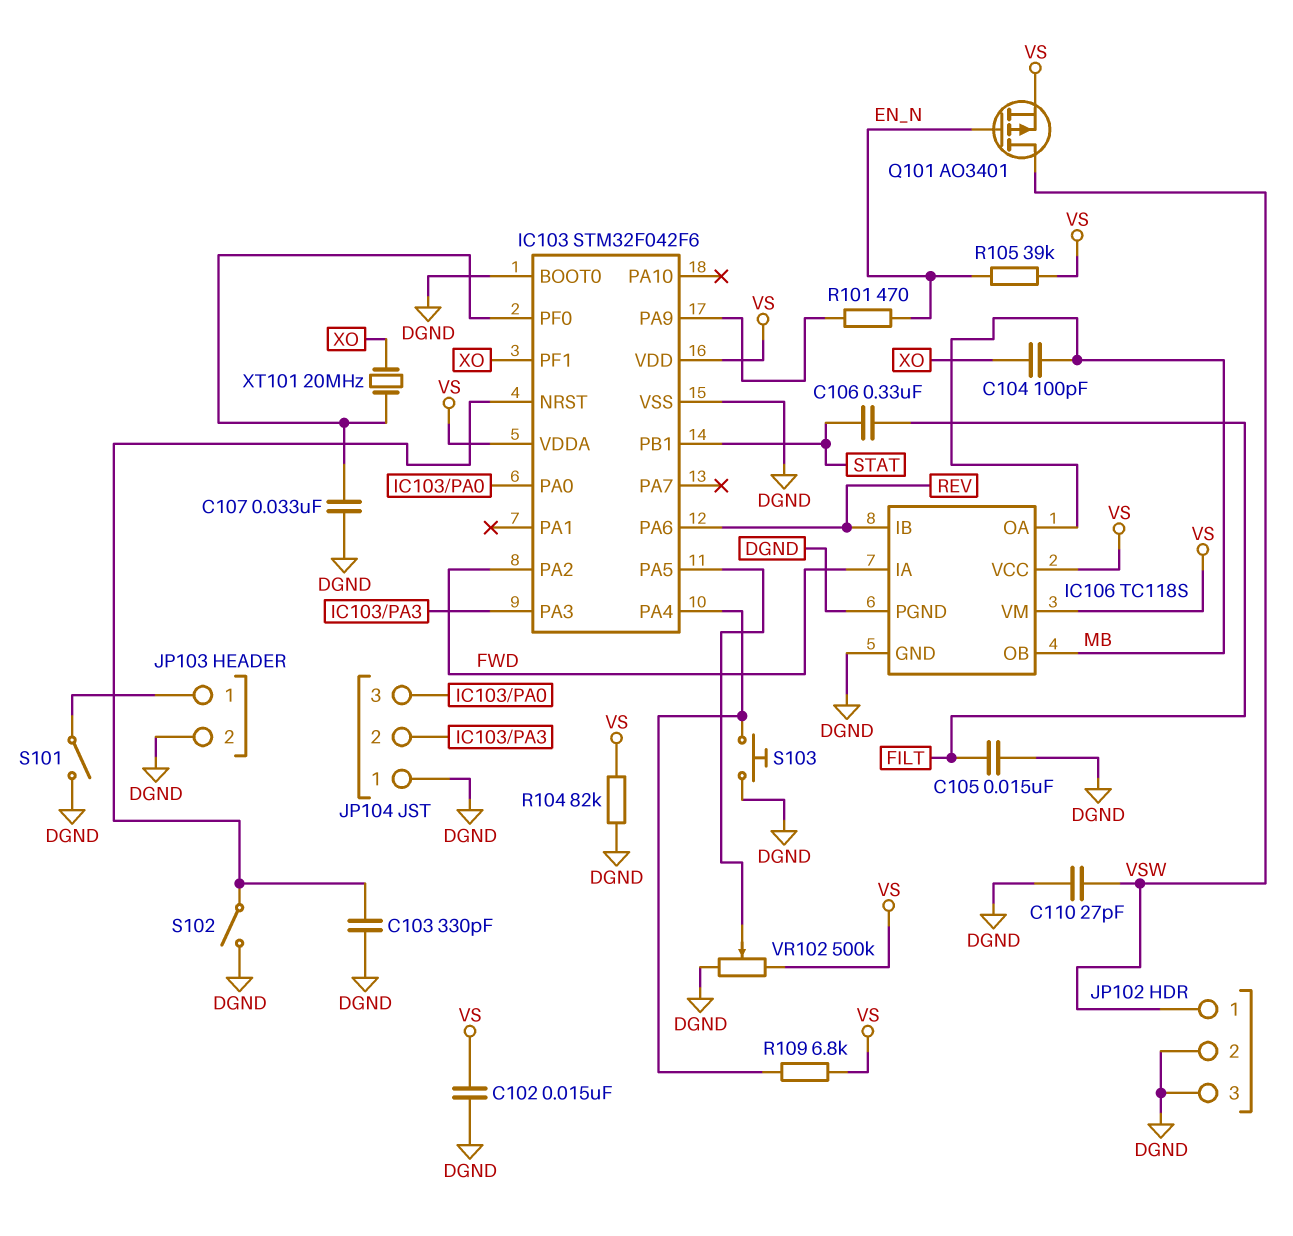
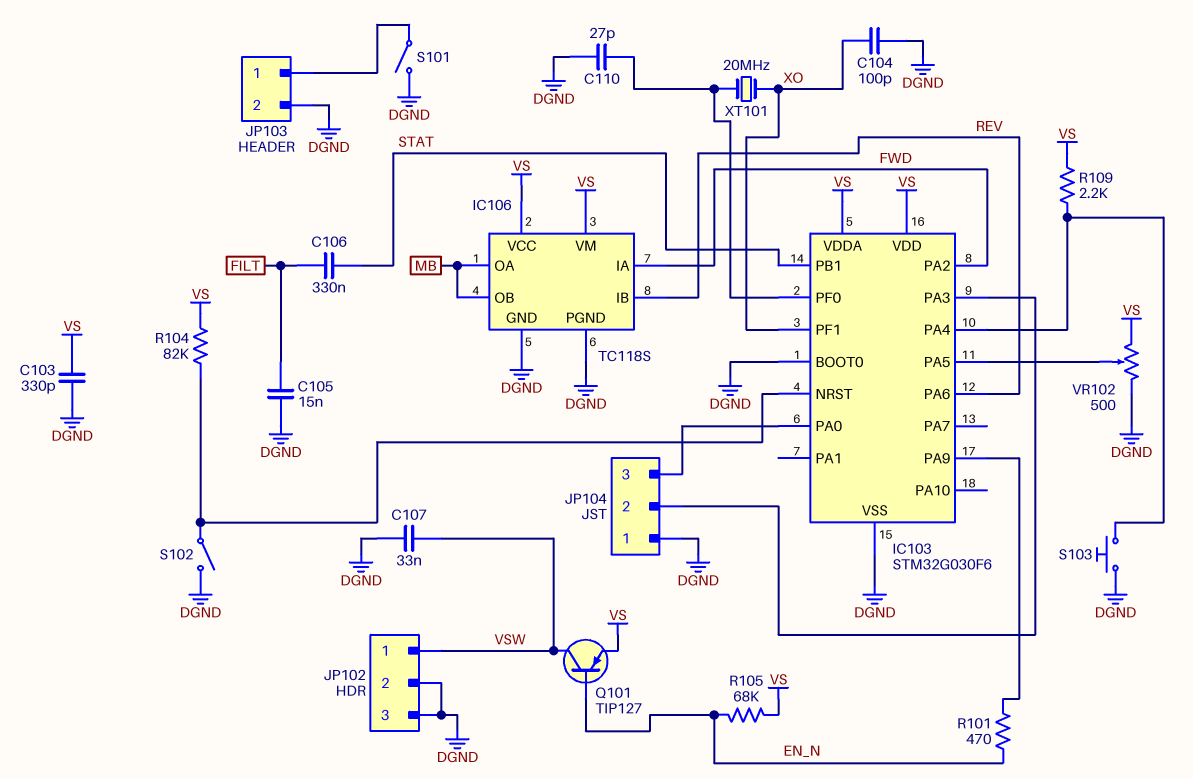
C102: 15nF (DGND, VS) -> none
C103: 330pF (DGND, IC103/NRST) -> 330pF (DGND, VS)
C104: 100pF (MB, XO) -> 100pF (DGND, XO)
C107: 33nF (DGND, IC103/PF0) -> 33nF (DGND, VSW)
C110: 27pF (DGND, VSW) -> 27pF (DGND, IC103/PF0)
IC103: STM32F042F6 -> STM32G030F6
Q101: PMOS AO3401 (G EN_N, D VSW, S VS) -> PNP TIP127 (B EN_N, C VSW, E VS)
R104: 82k (DGND, VS) -> 82k (IC103/NRST, VS)
R105: 39k (EN_N, VS) -> 68k (EN_N, VS)
R109: 6.8k (IC103/PA4, VS) -> 2.2k (IC103/PA4, VS)
VR102: 500k (DGND, VS, wiper IC103/PA5) -> 500 (DGND, VS, wiper IC103/PA5)

